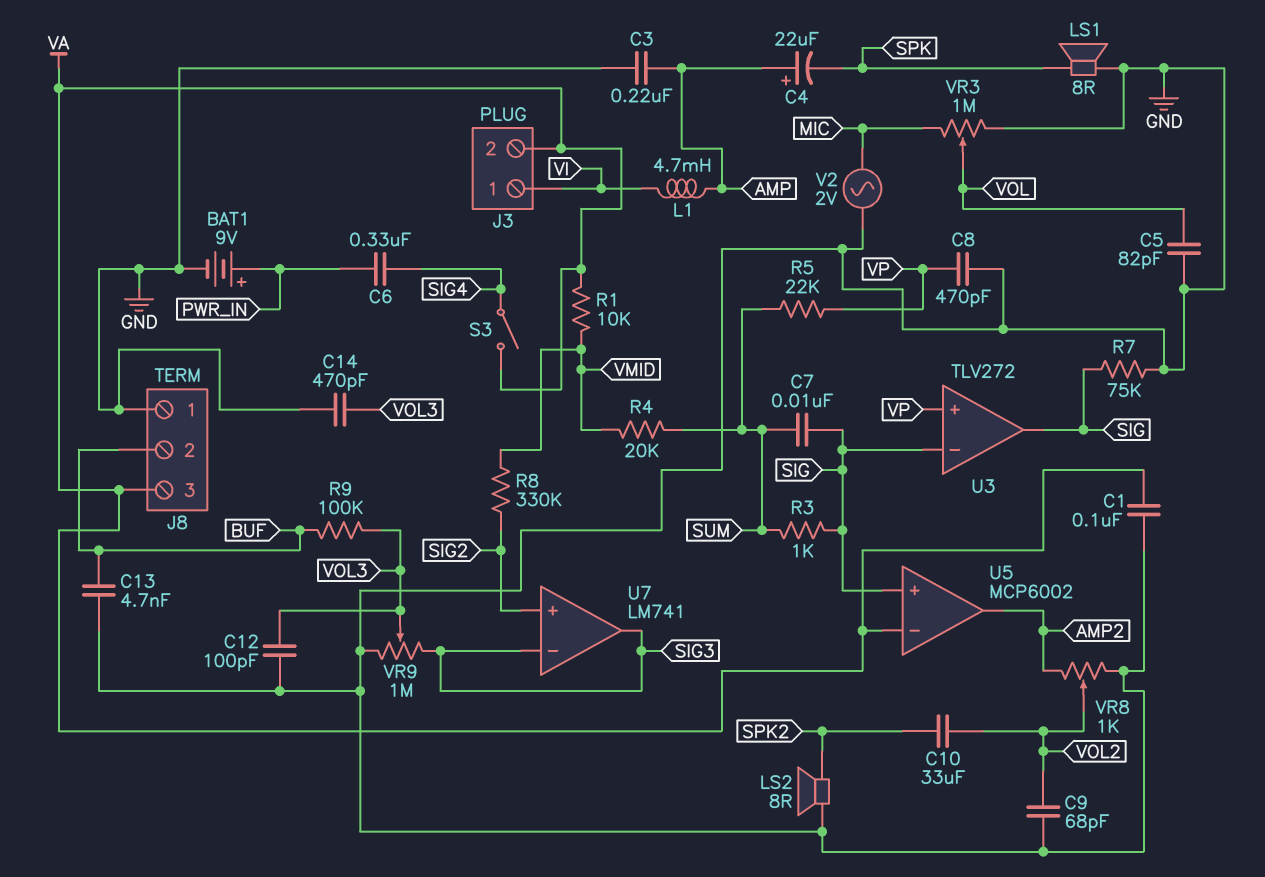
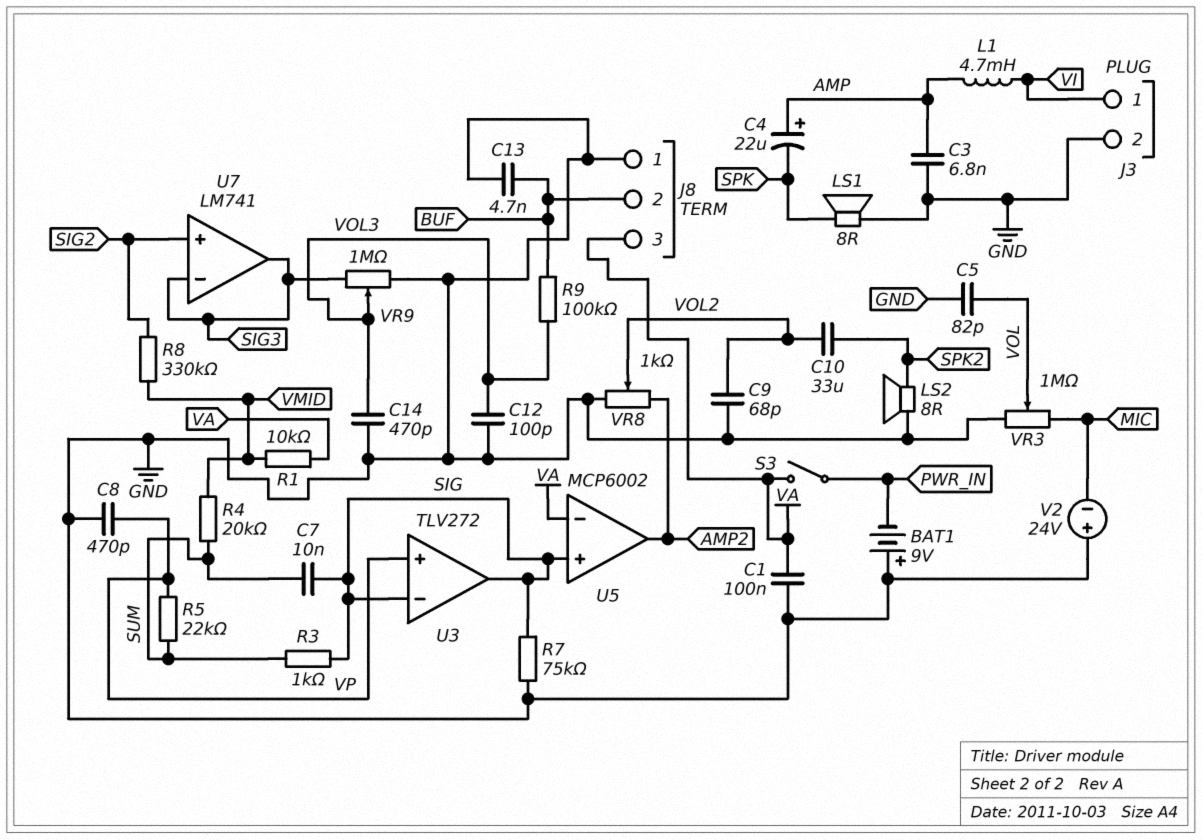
BAT1: 9V (plus PWR_IN, minus GND) -> 9V (plus GND, minus PWR_IN)
C3: 220nF (AMP, GND) -> 6.8nF (AMP, GND)
C6: 330nF (PWR_IN, SIG4) -> none
J3 pin 2: VA -> GND
S3: switch (SIG4, VA) -> switch (PWR_IN, VA)
V2: AC 2V (GND, MIC) -> 24V (plus GND, minus MIC)

